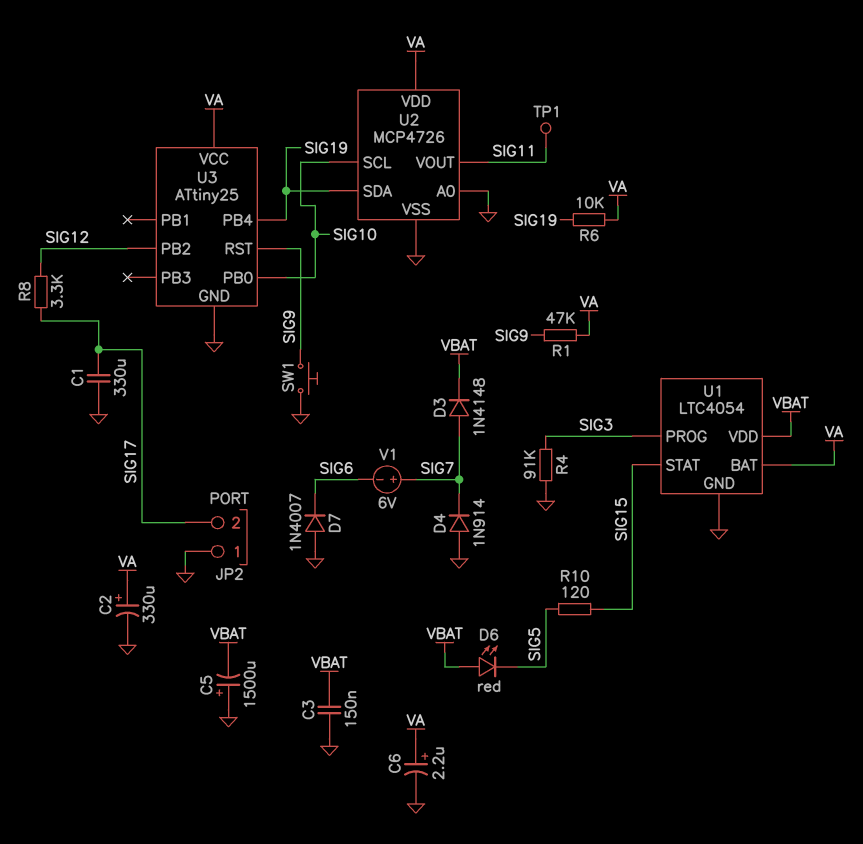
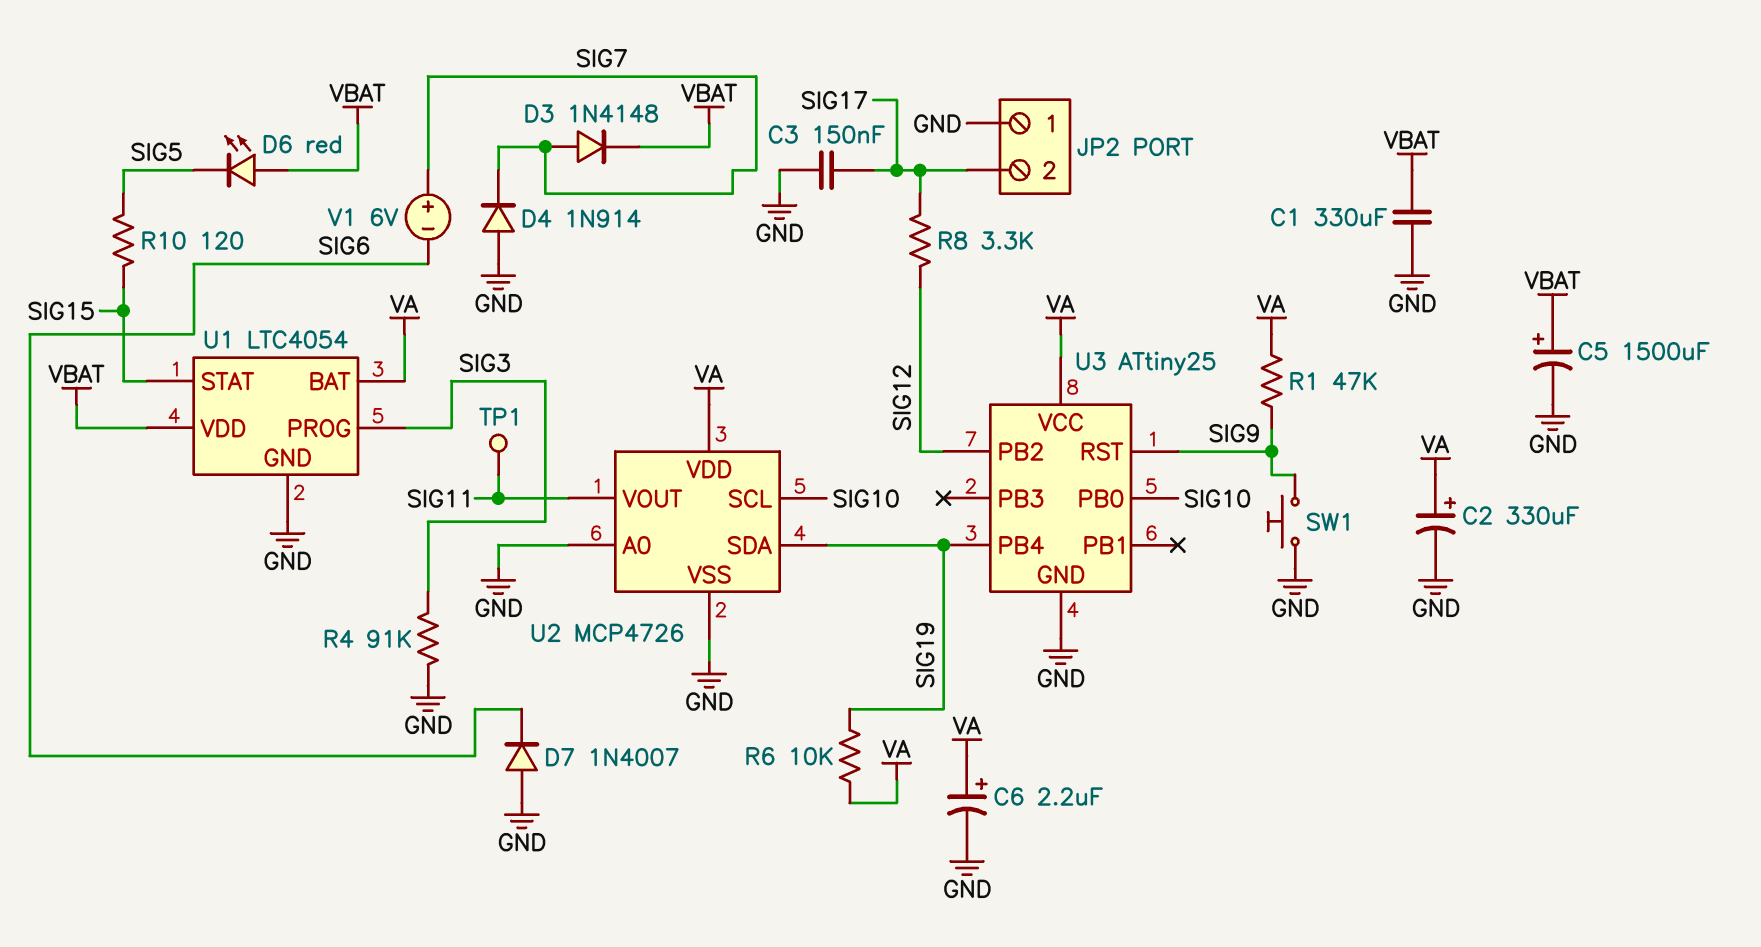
C1: 330uF (GND, SIG17) -> 330uF (GND, VBAT)
C3: 150nF (GND, VBAT) -> 150nF (GND, SIG17)
C5: 1500uF (plus GND, minus VBAT) -> 1500uF (plus VBAT, minus GND)

